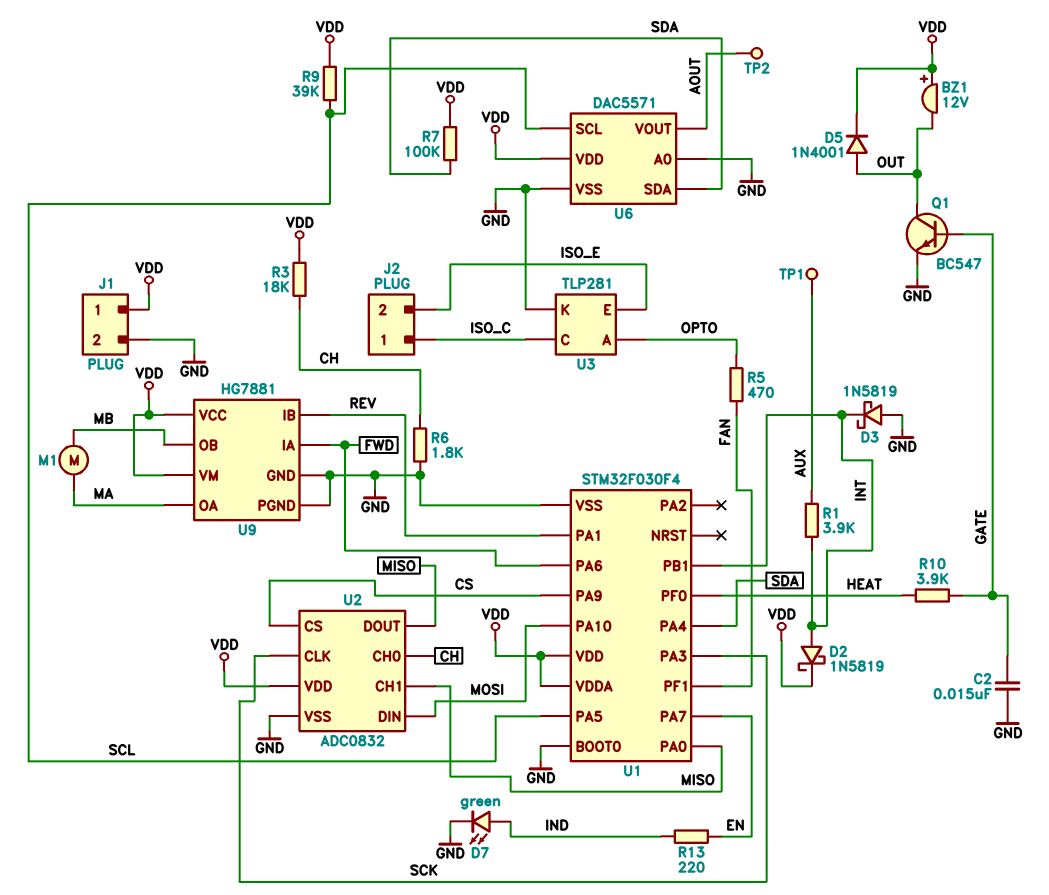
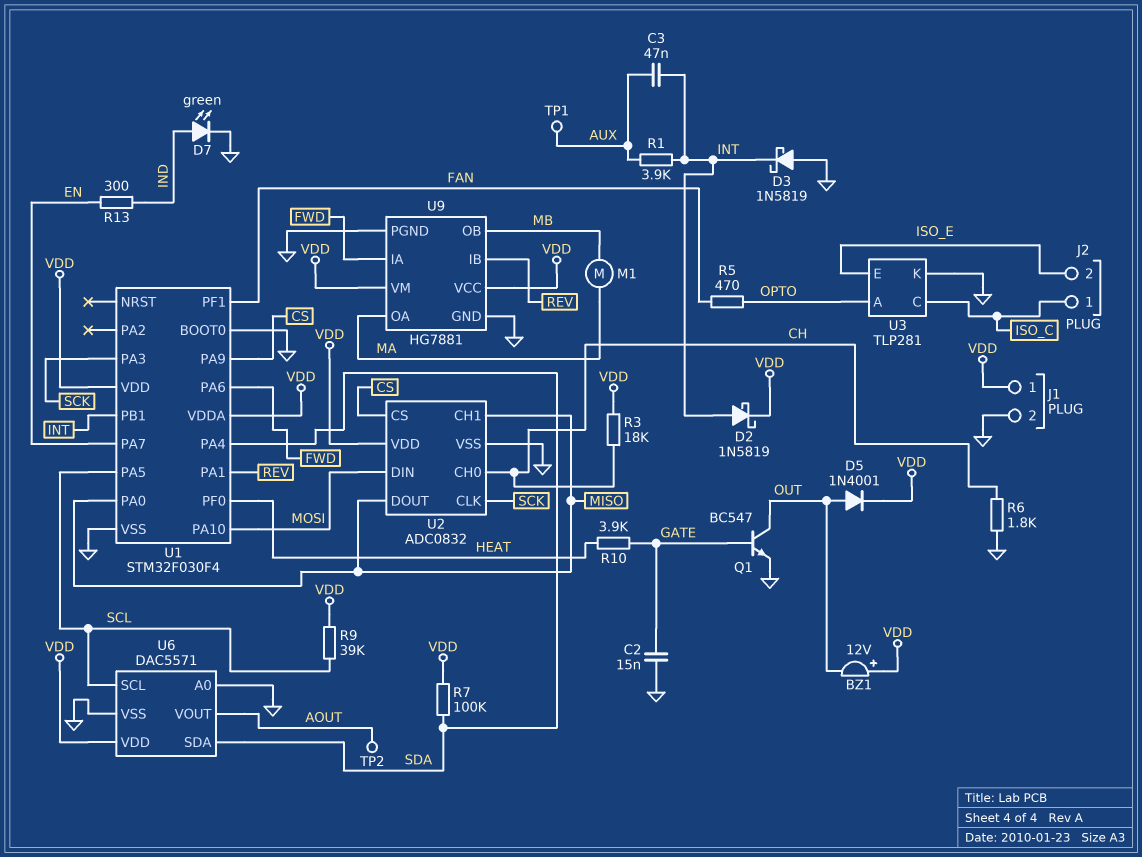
C3: none -> 47nF (AUX, INT)
R13: 220 (EN, IND) -> 300 (EN, IND)

